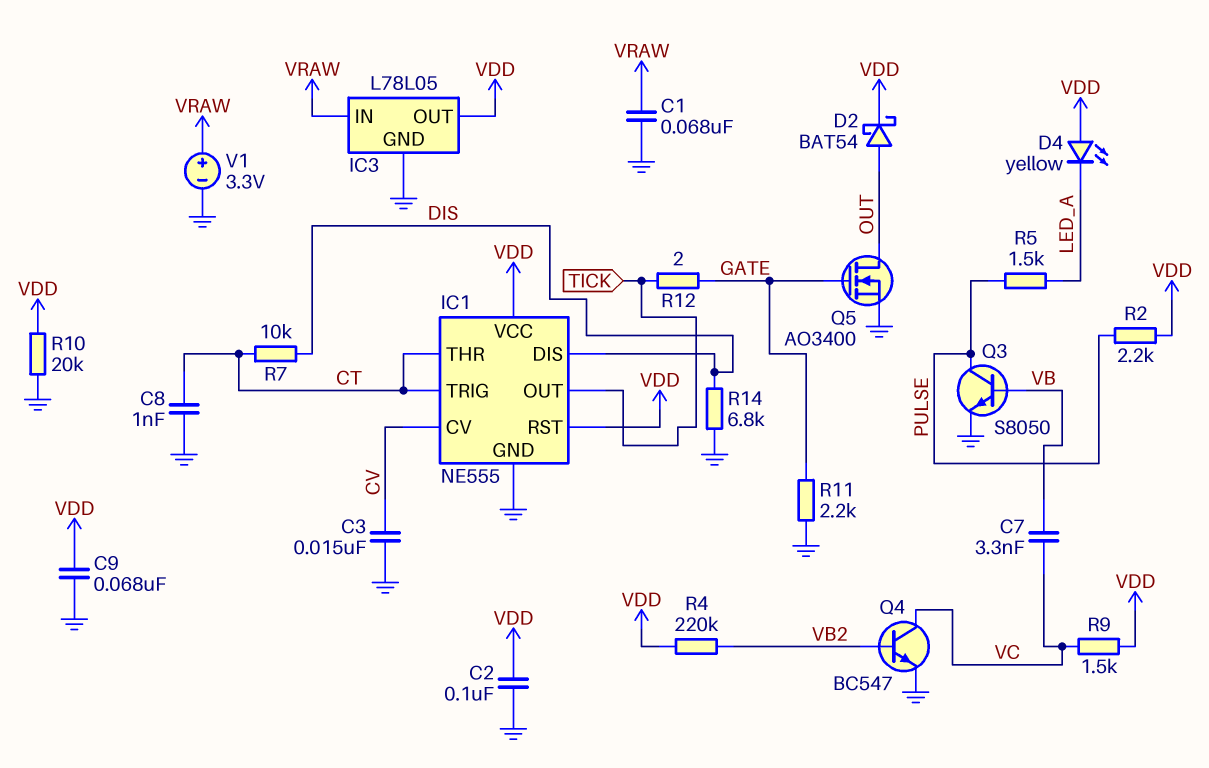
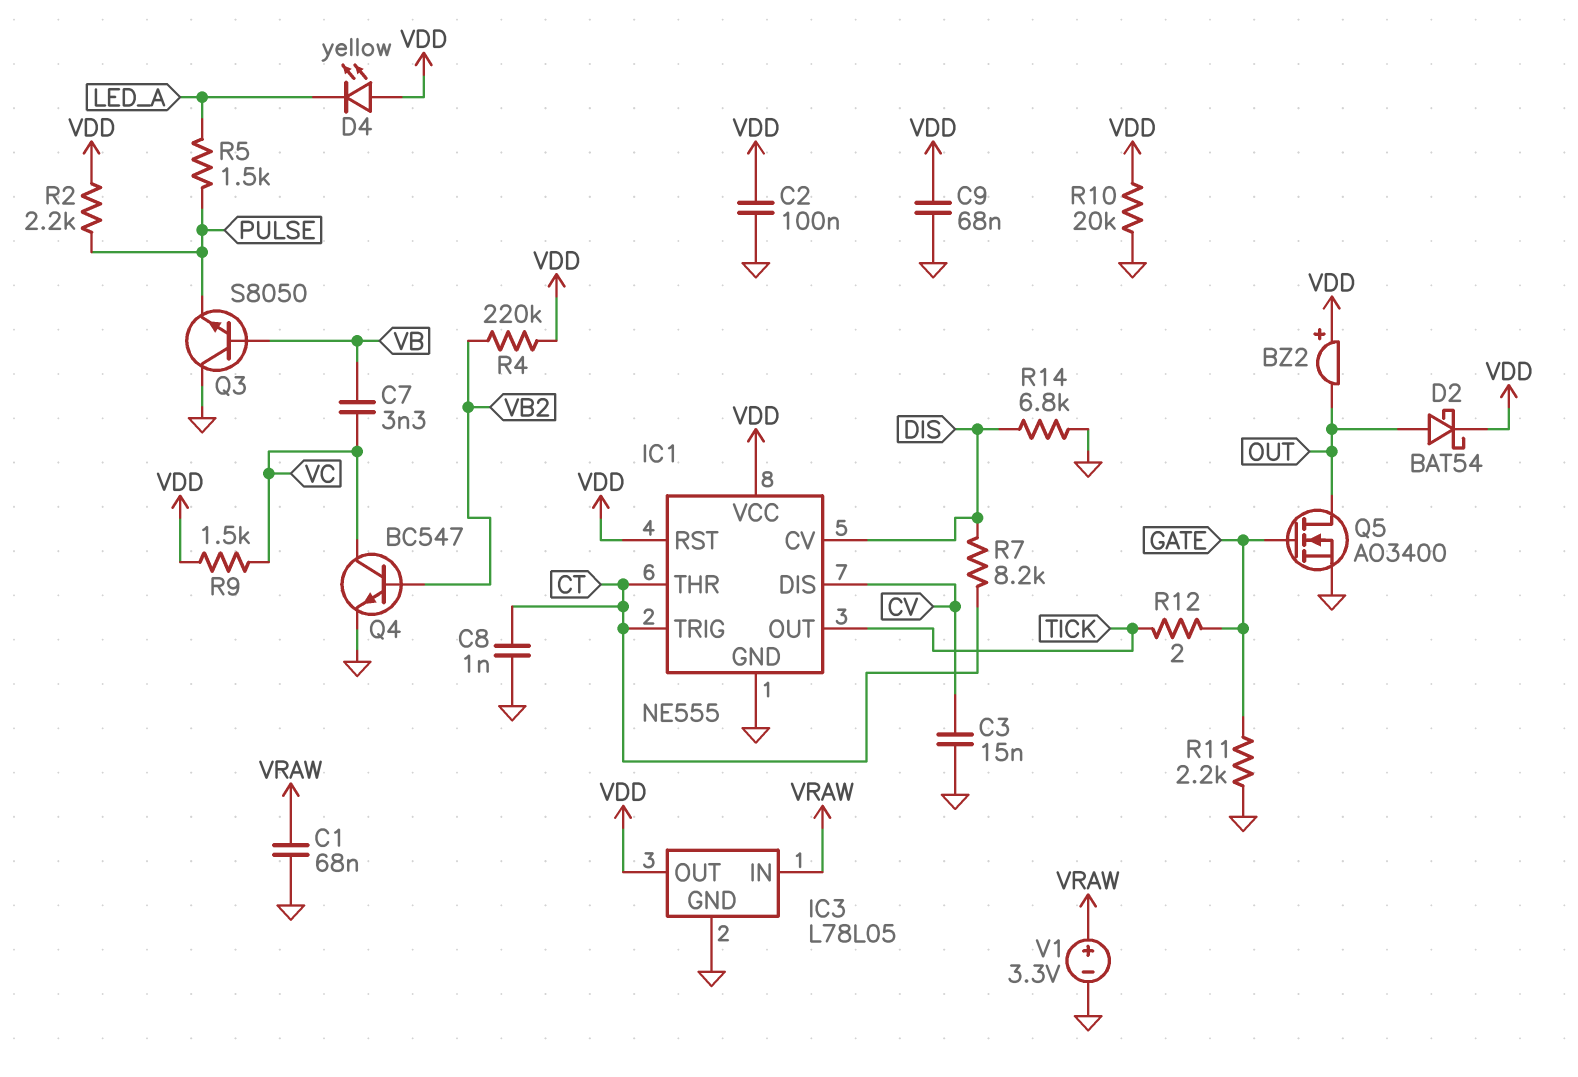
BZ2: none -> buzzer (plus VDD, minus OUT)
IC1 pin CV: CV -> DIS
IC1 pin DIS: DIS -> CV
Q3: NPN S8050 (B VB, C PULSE, E GND) -> NPN S8050 (B VB, C GND, E PULSE)
R7: 10k (CT, DIS) -> 8.2k (CT, DIS)

